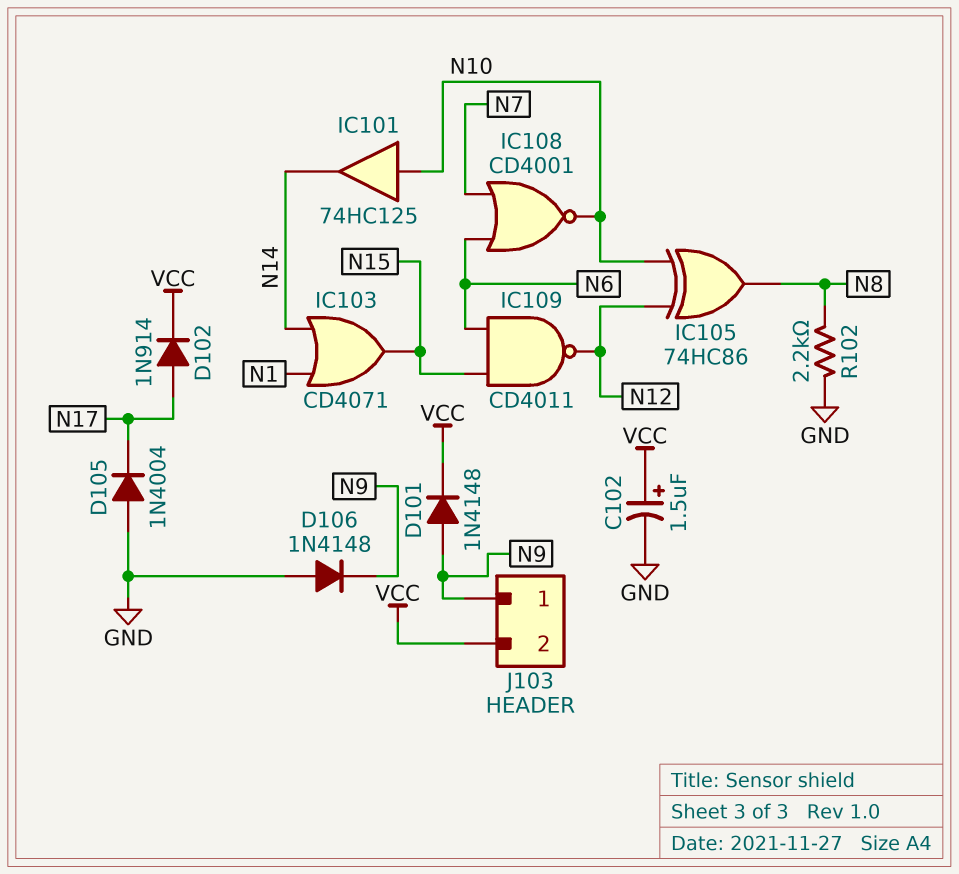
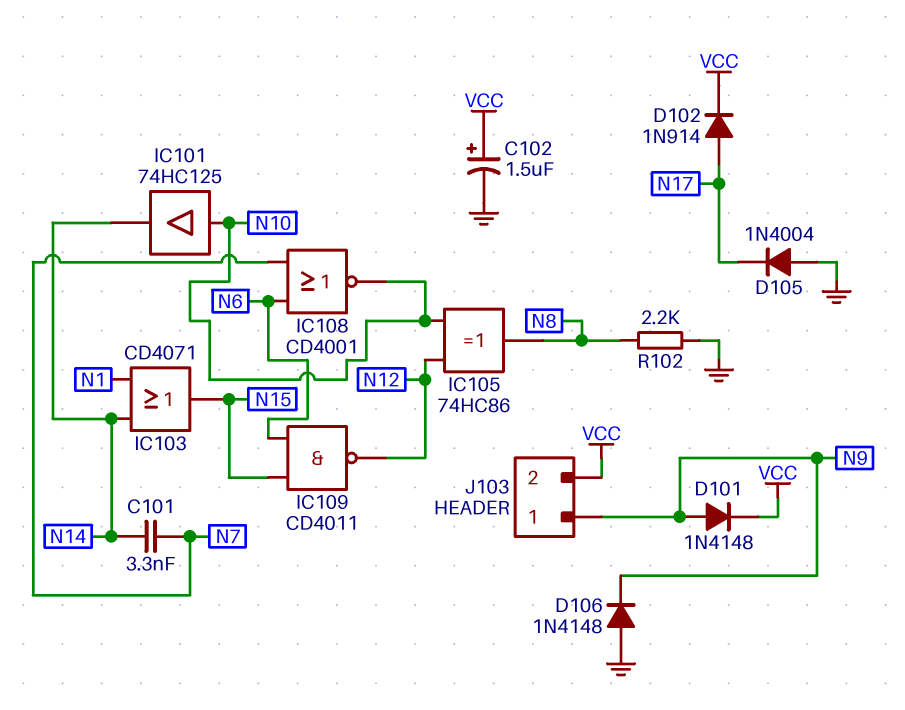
C101: none -> 3.3nF (N7, N14)

